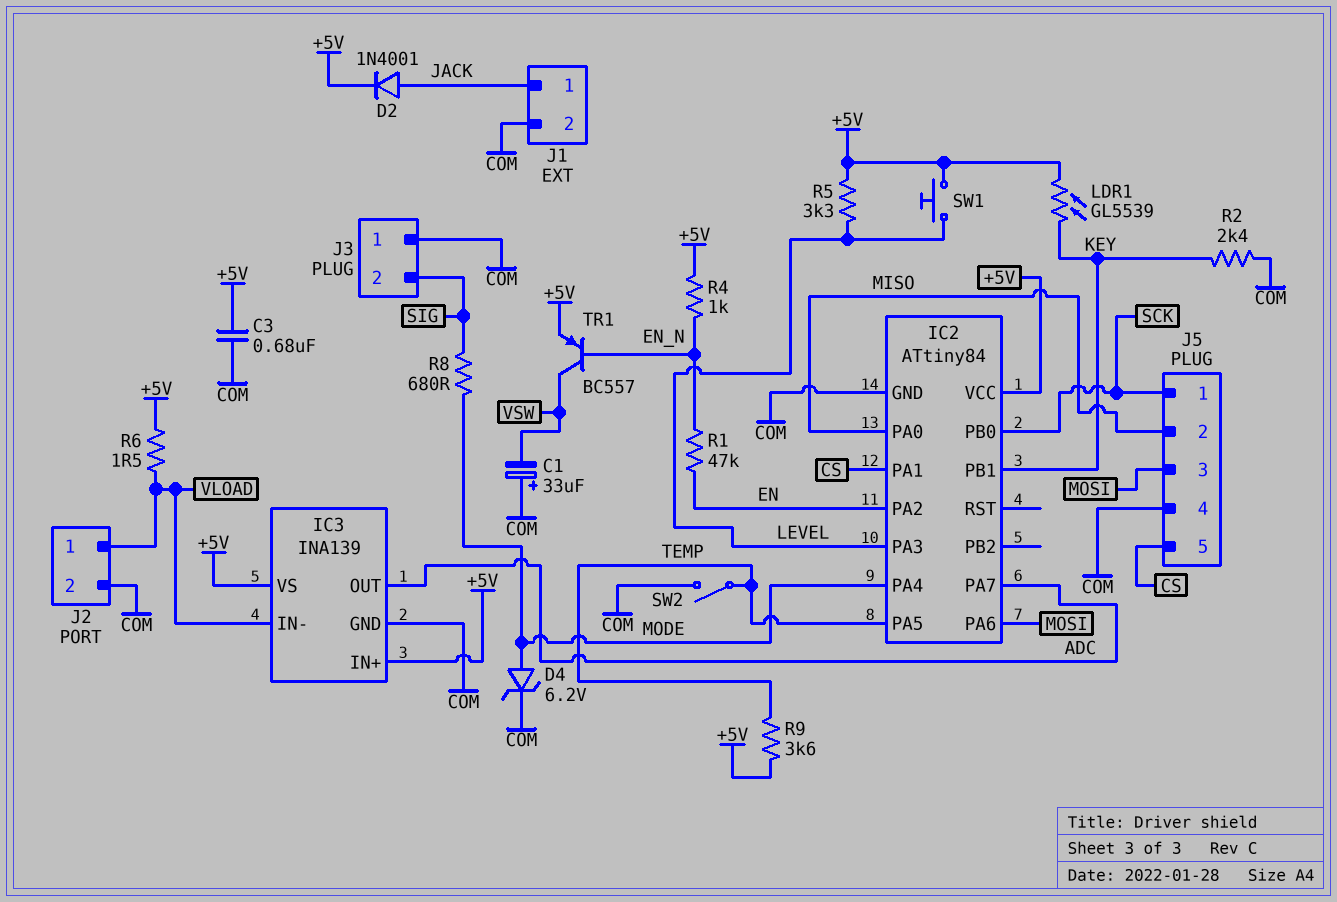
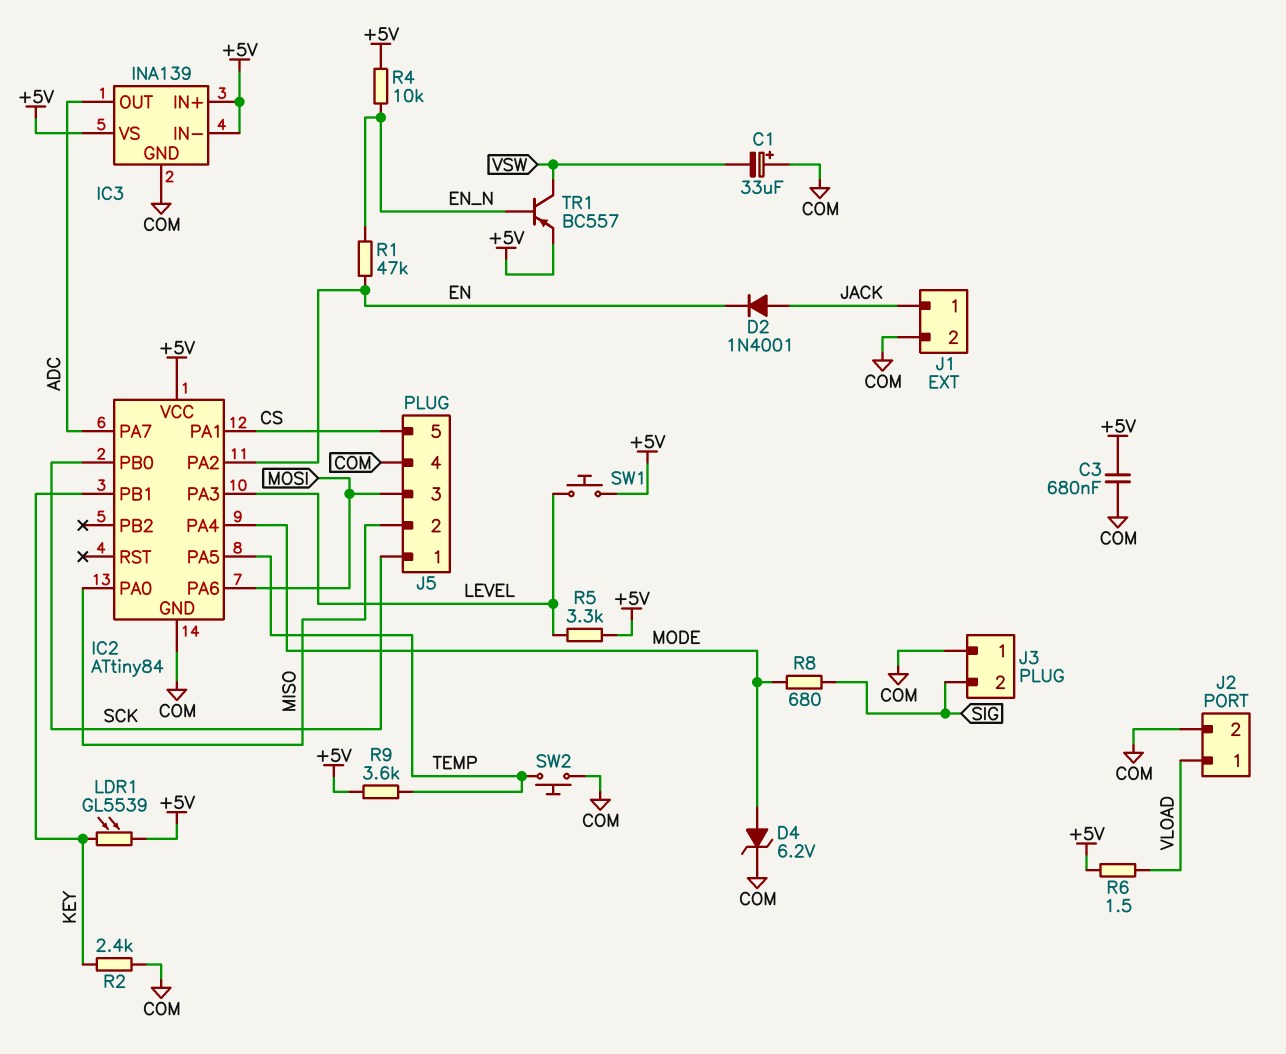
D2: diode 1N4001 (A JACK, K +5V) -> diode 1N4001 (A JACK, K EN)
IC3 pin IN-: VLOAD -> +5V
R4: 1k (+5V, EN_N) -> 10k (+5V, EN_N)
SW2: switch (COM, TEMP) -> button (COM, TEMP)

